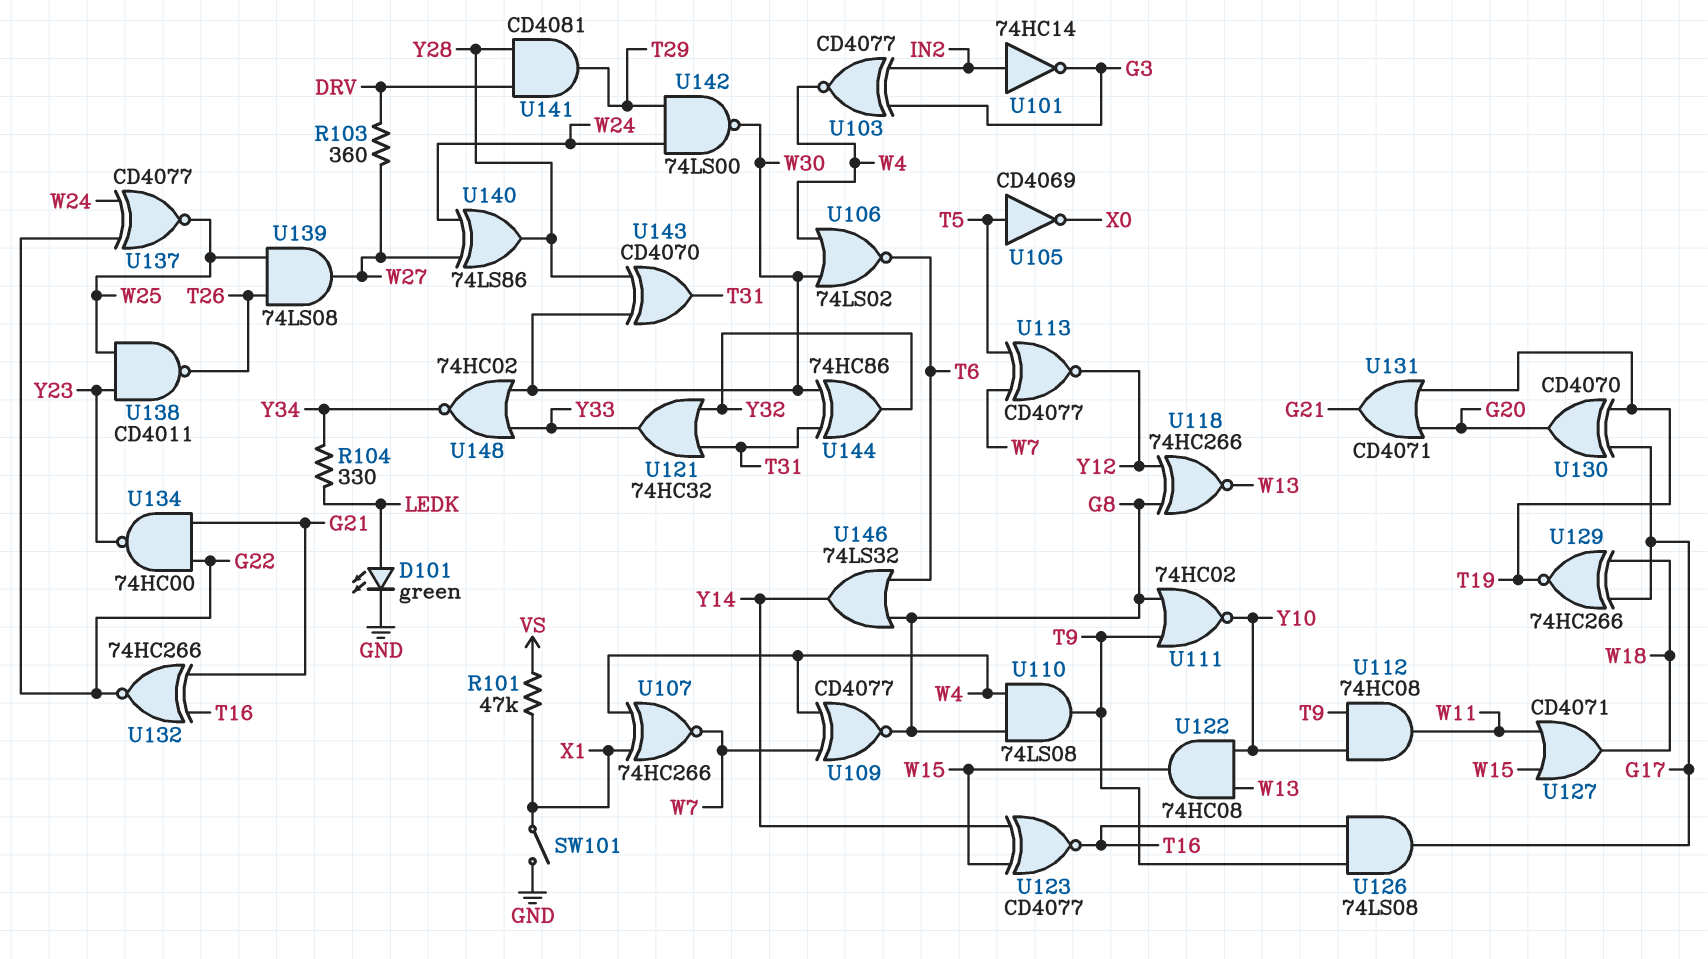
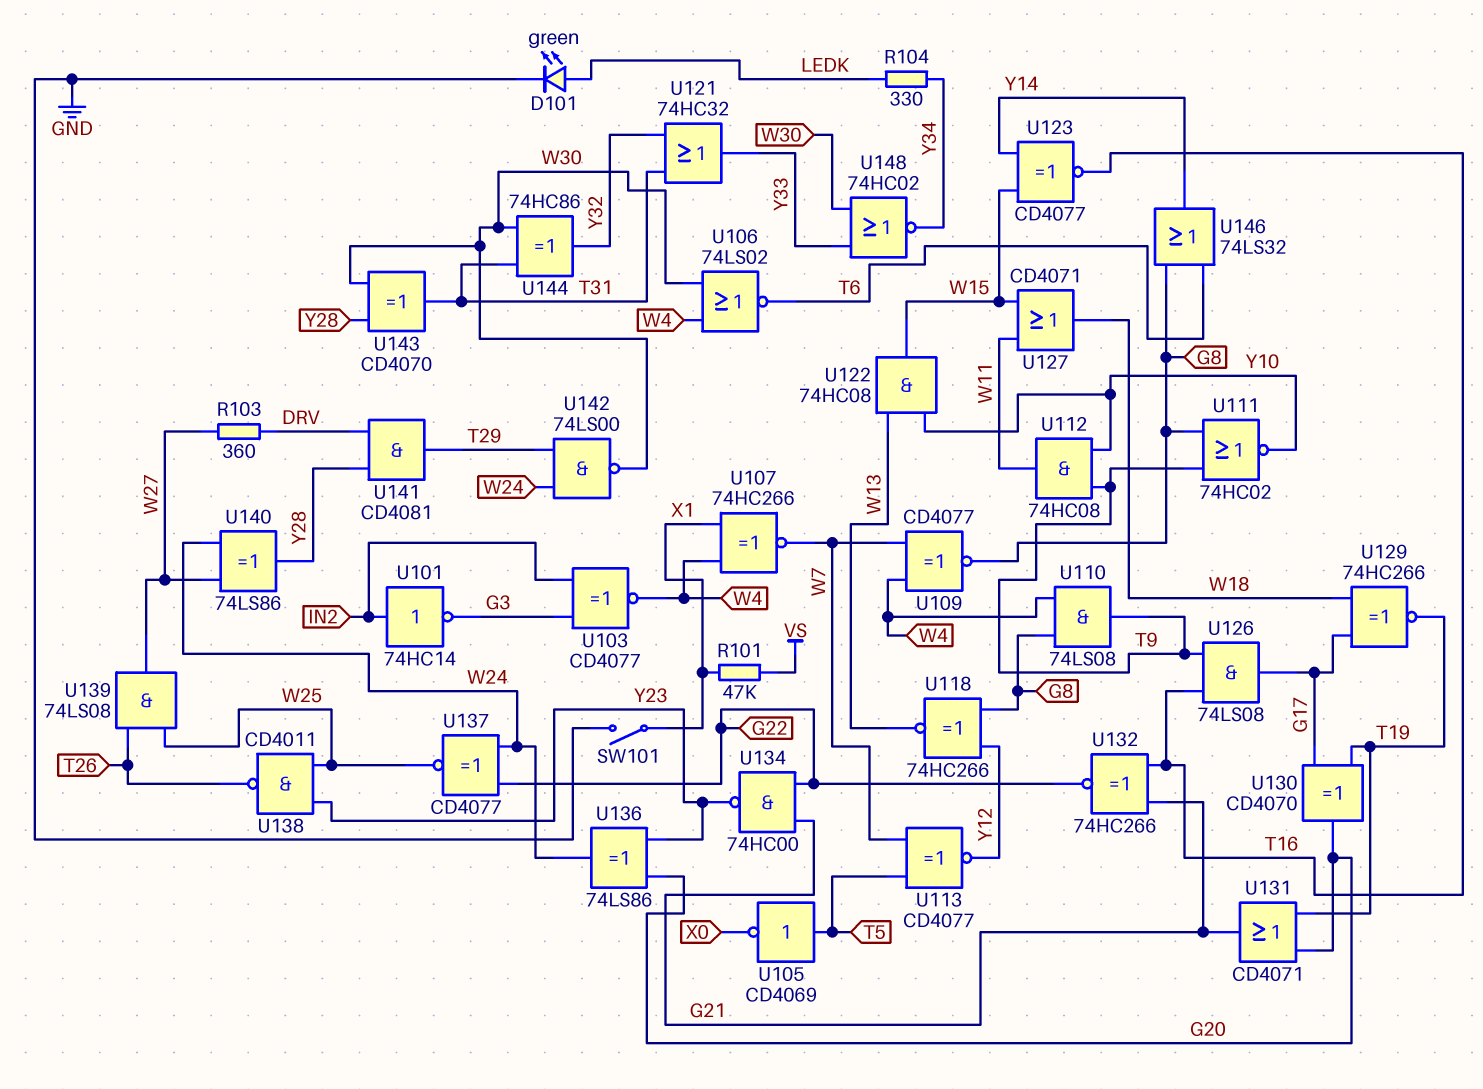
U136: none -> XOR 74LS86 (in G20, in Y23, out W24)

